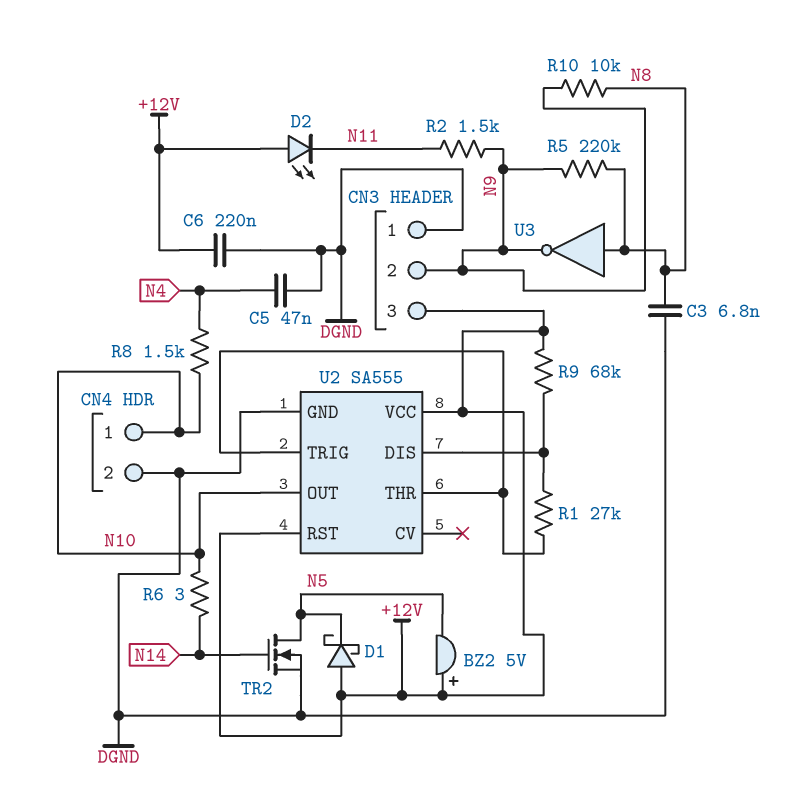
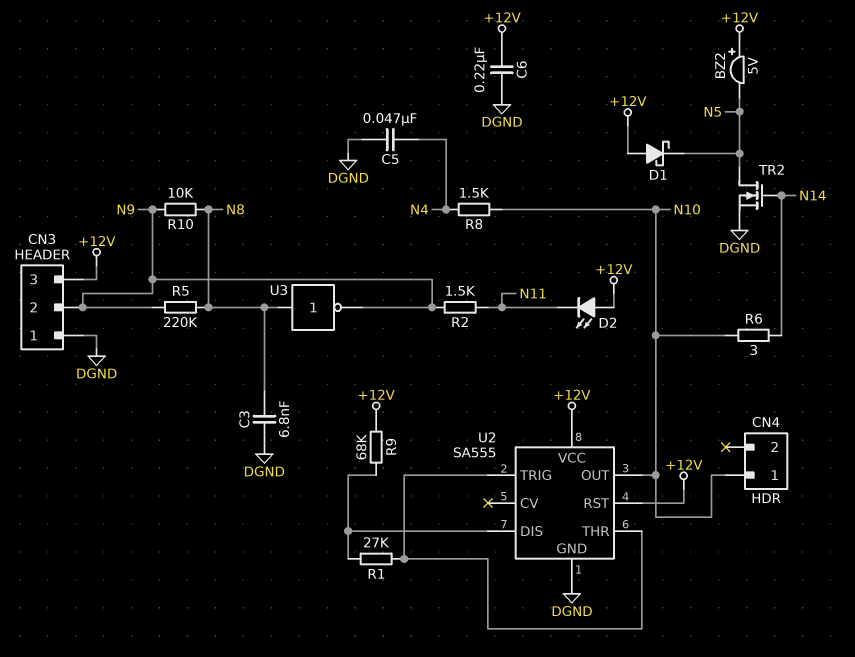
CN4 pin 2: DGND -> none

